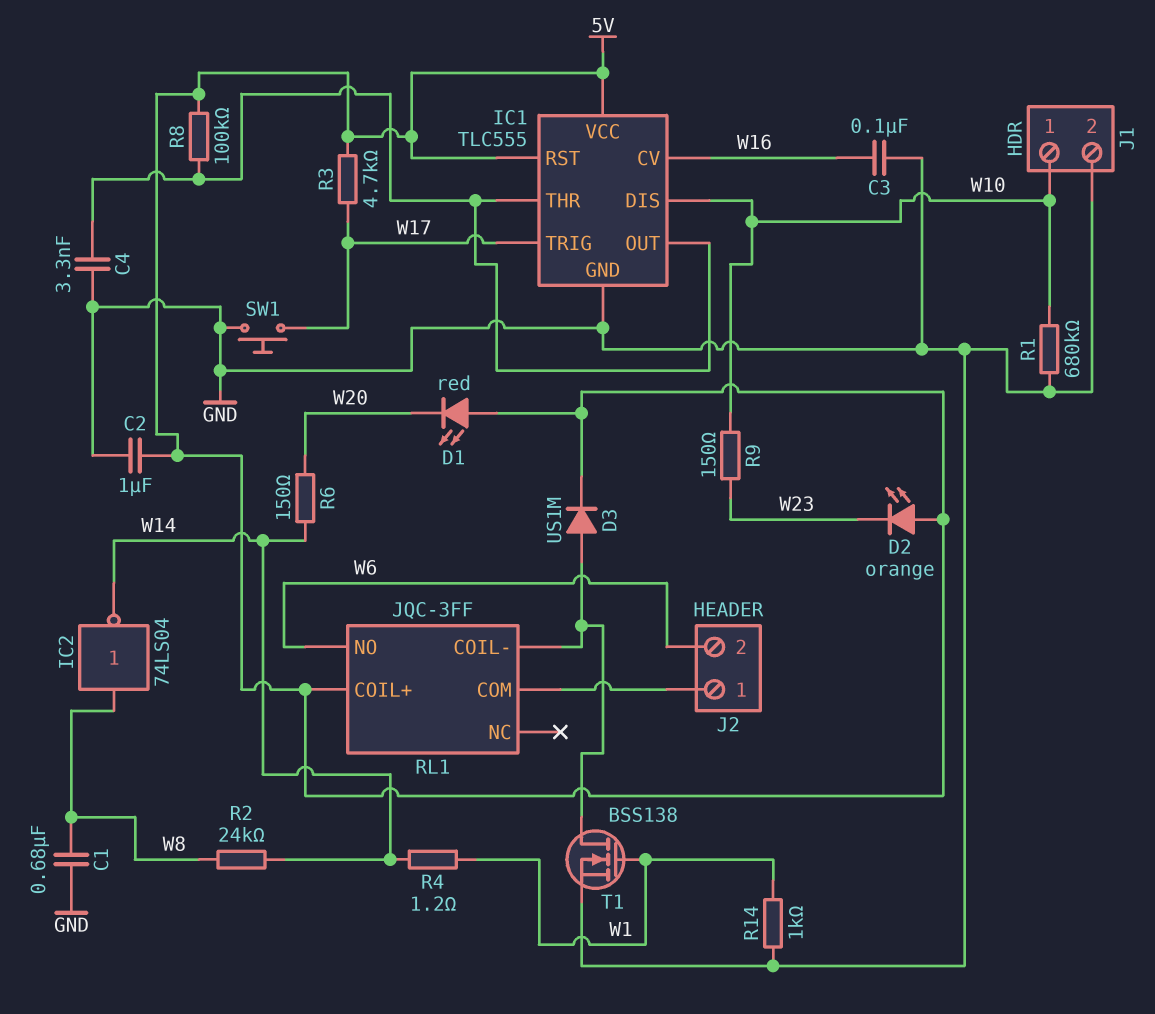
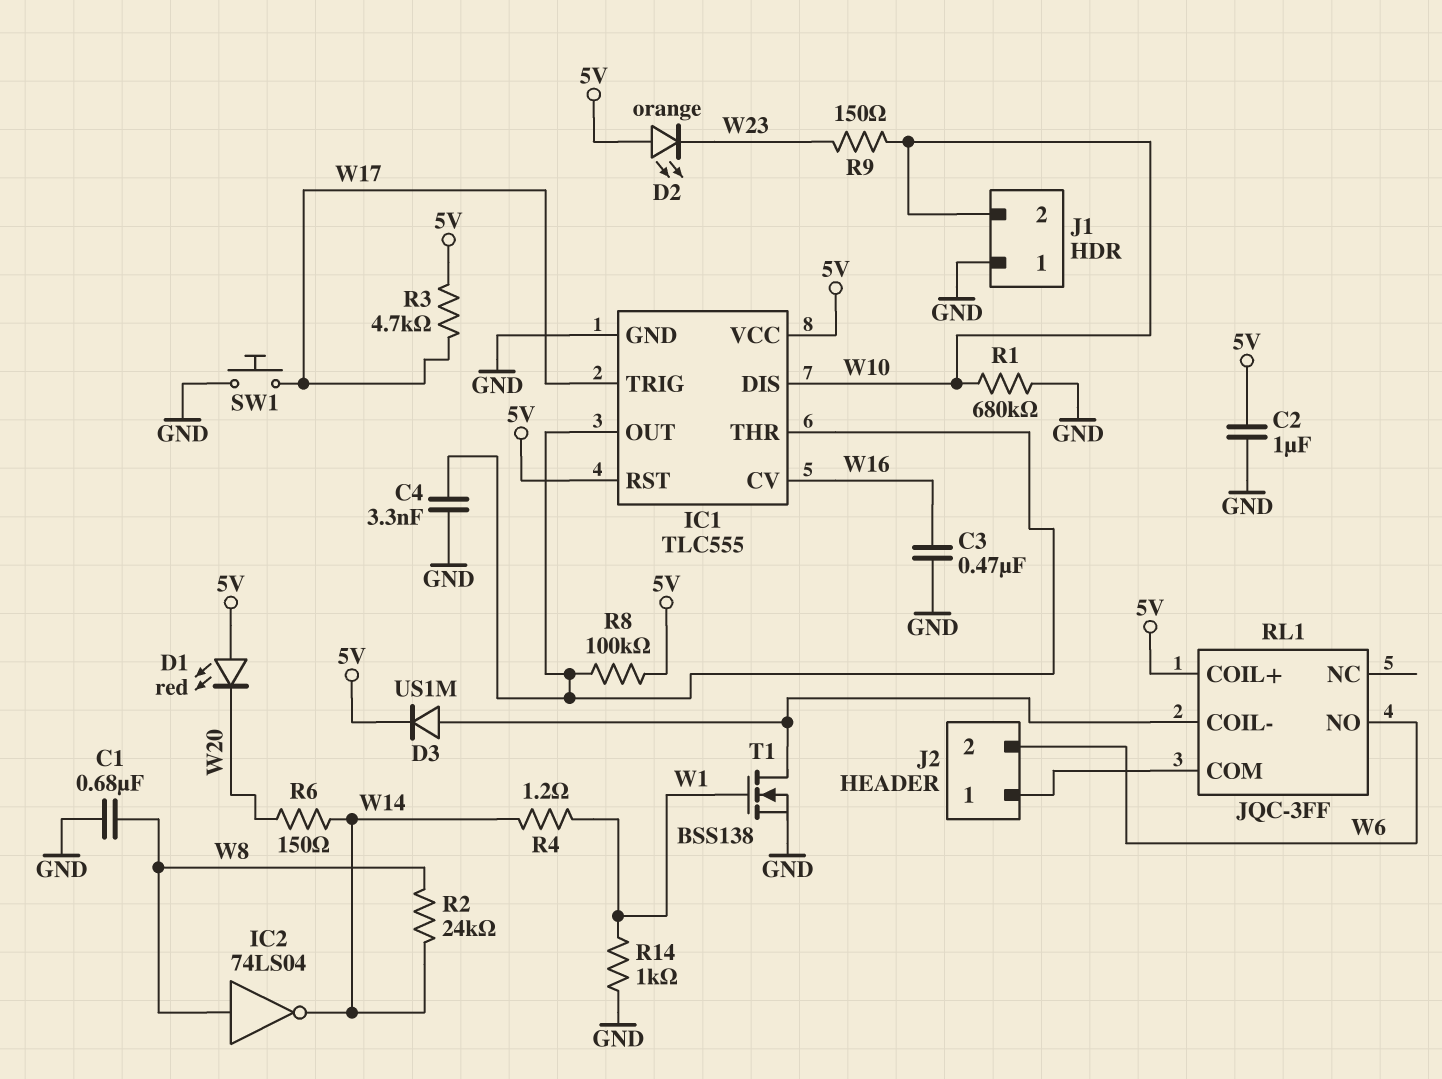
C3: 100nF (GND, W16) -> 470nF (GND, W16)
J1 pin 1: W10 -> GND
J1 pin 2: GND -> W10

